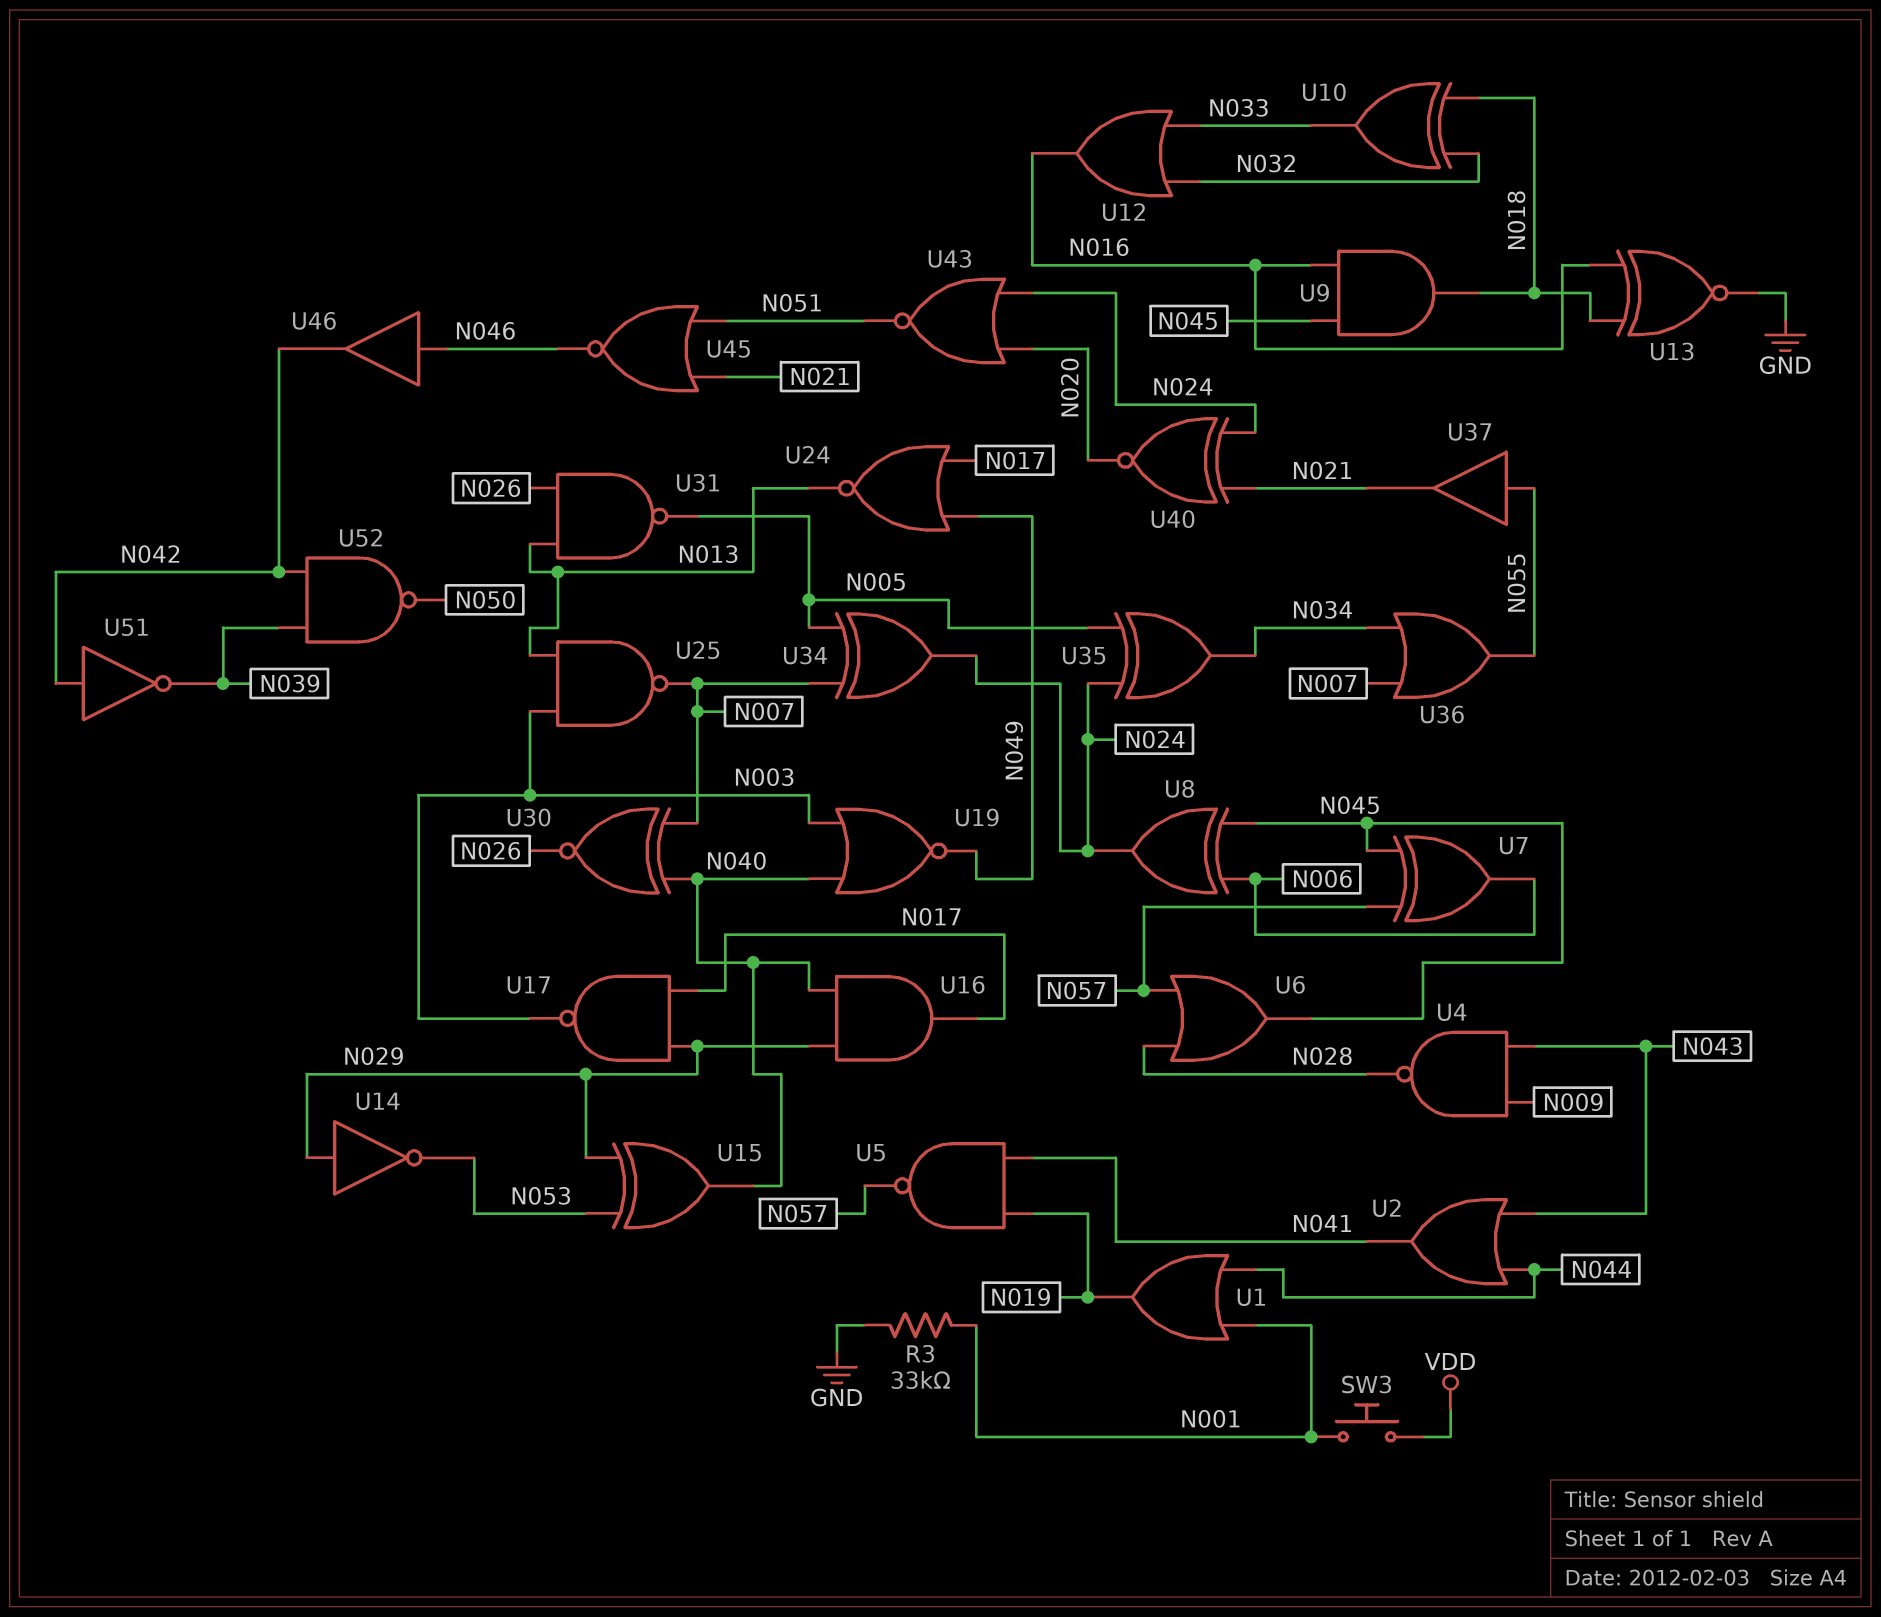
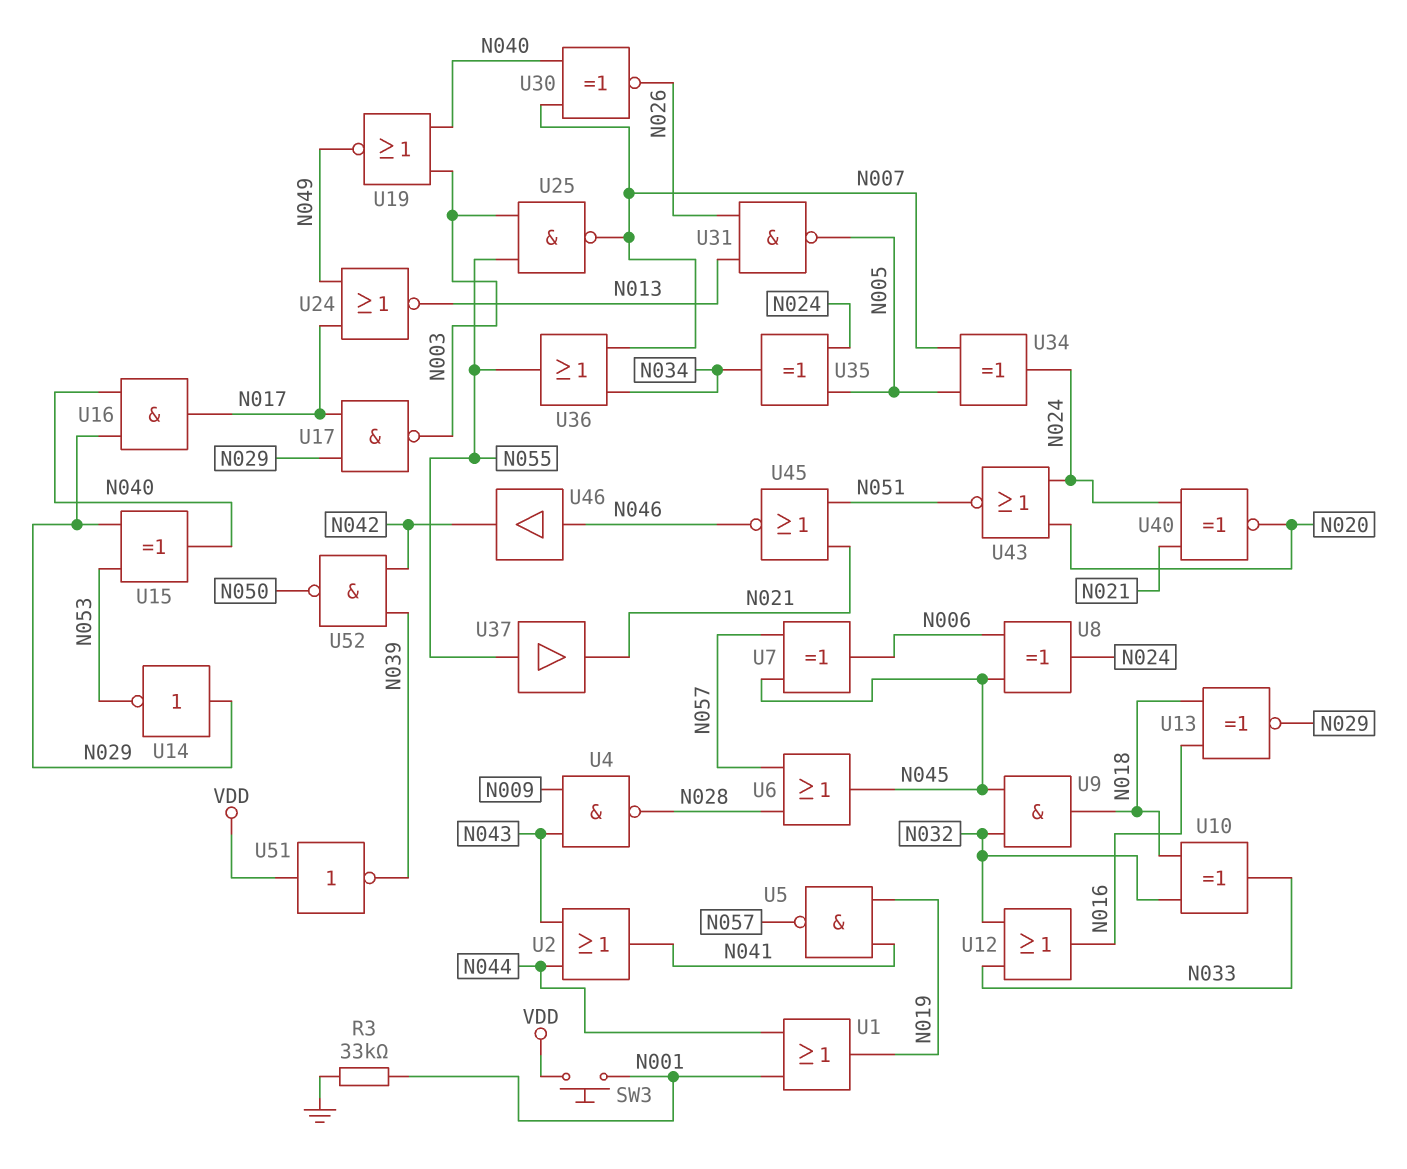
U9: AND (in N016, in N045, out N018) -> AND (in N032, in N045, out N018)
U13: XNOR (in N016, in N018, out GND) -> XNOR (in N016, in N018, out N029)
U25: NAND (in N003, in N013, out N007) -> NAND (in N003, in N055, out N007)
U51: NOT (in N042, out N039) -> NOT (in VDD, out N039)

